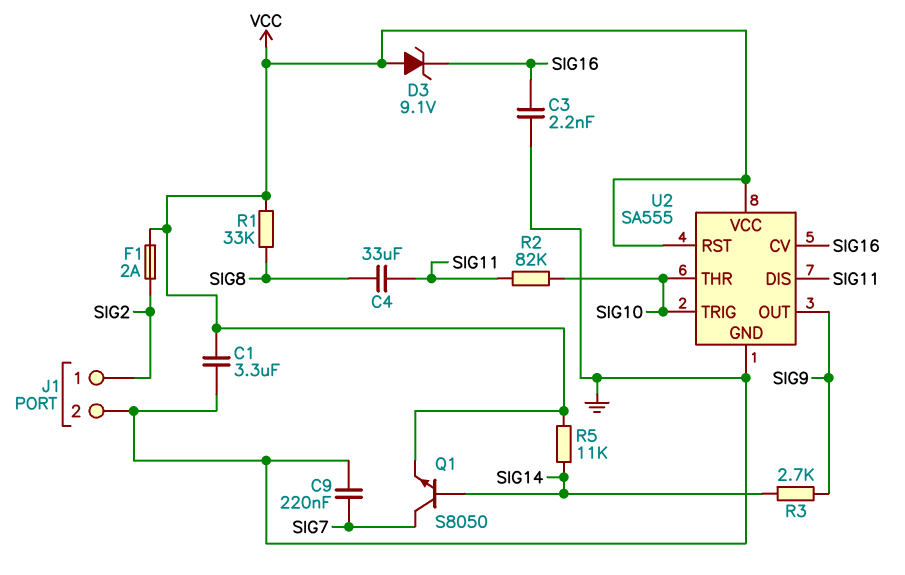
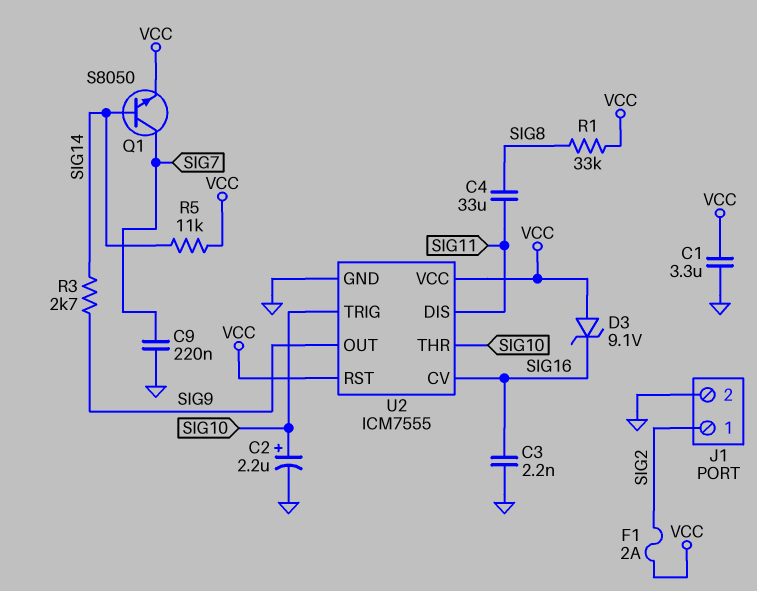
C2: none -> 2.2uF (plus SIG10, minus GND)
R2: 82k (SIG10, SIG11) -> none
U2: SA555 -> ICM7555

